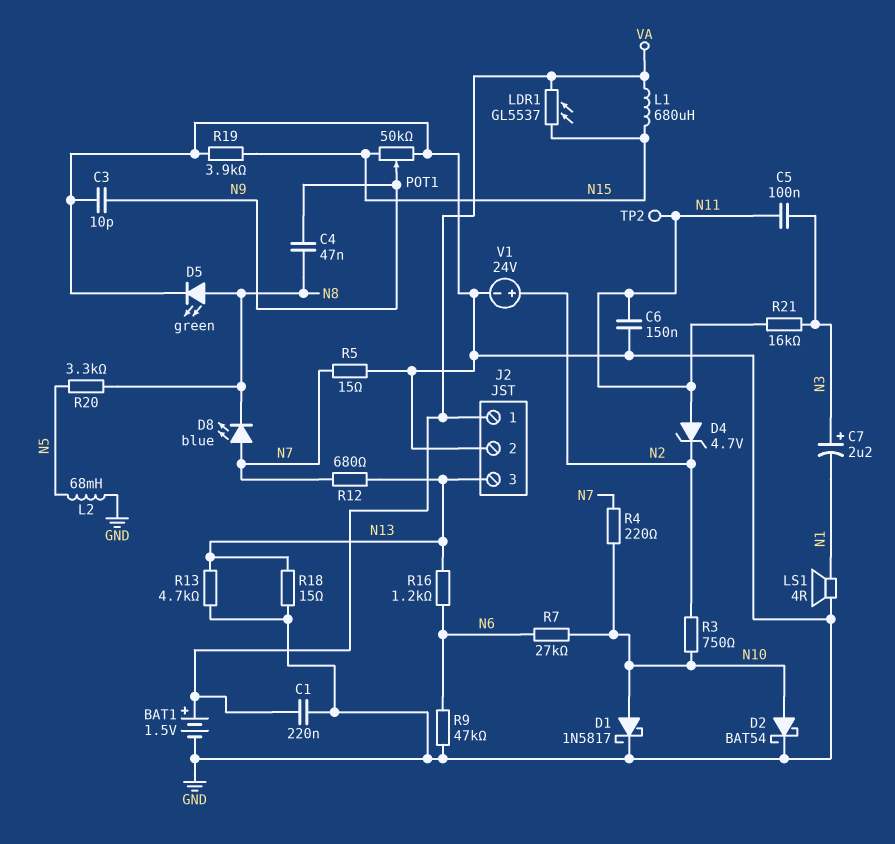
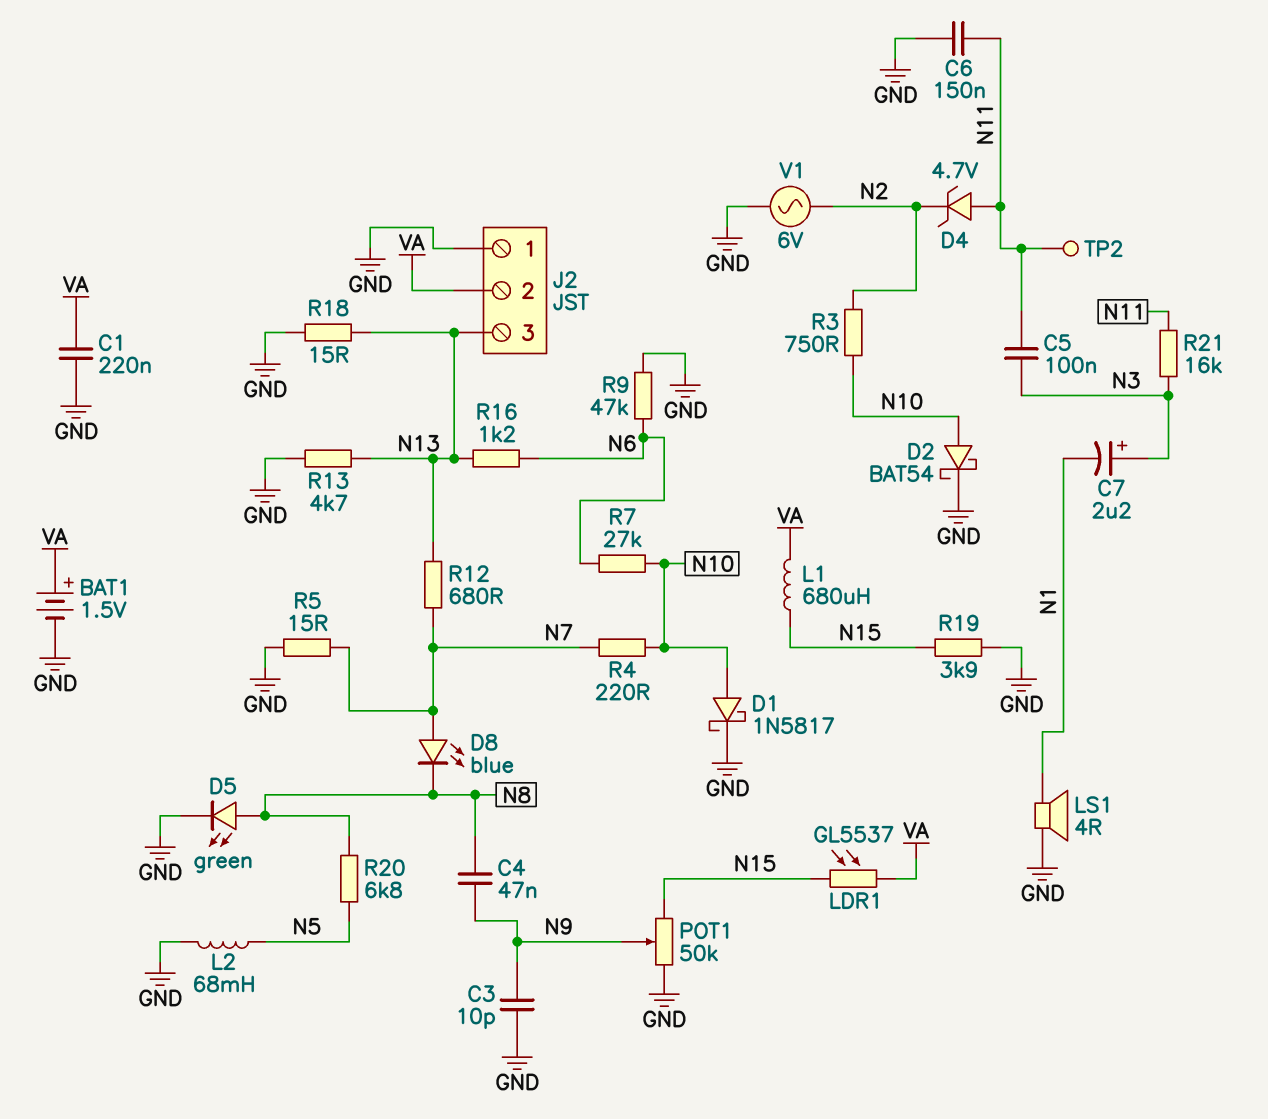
J2 pin 1: VA -> GND
J2 pin 2: GND -> VA
R20: 3.3k (N5, N8) -> 6.8k (N5, N8)
V1: 24V (plus N2, minus GND) -> AC 6V (GND, N2)

